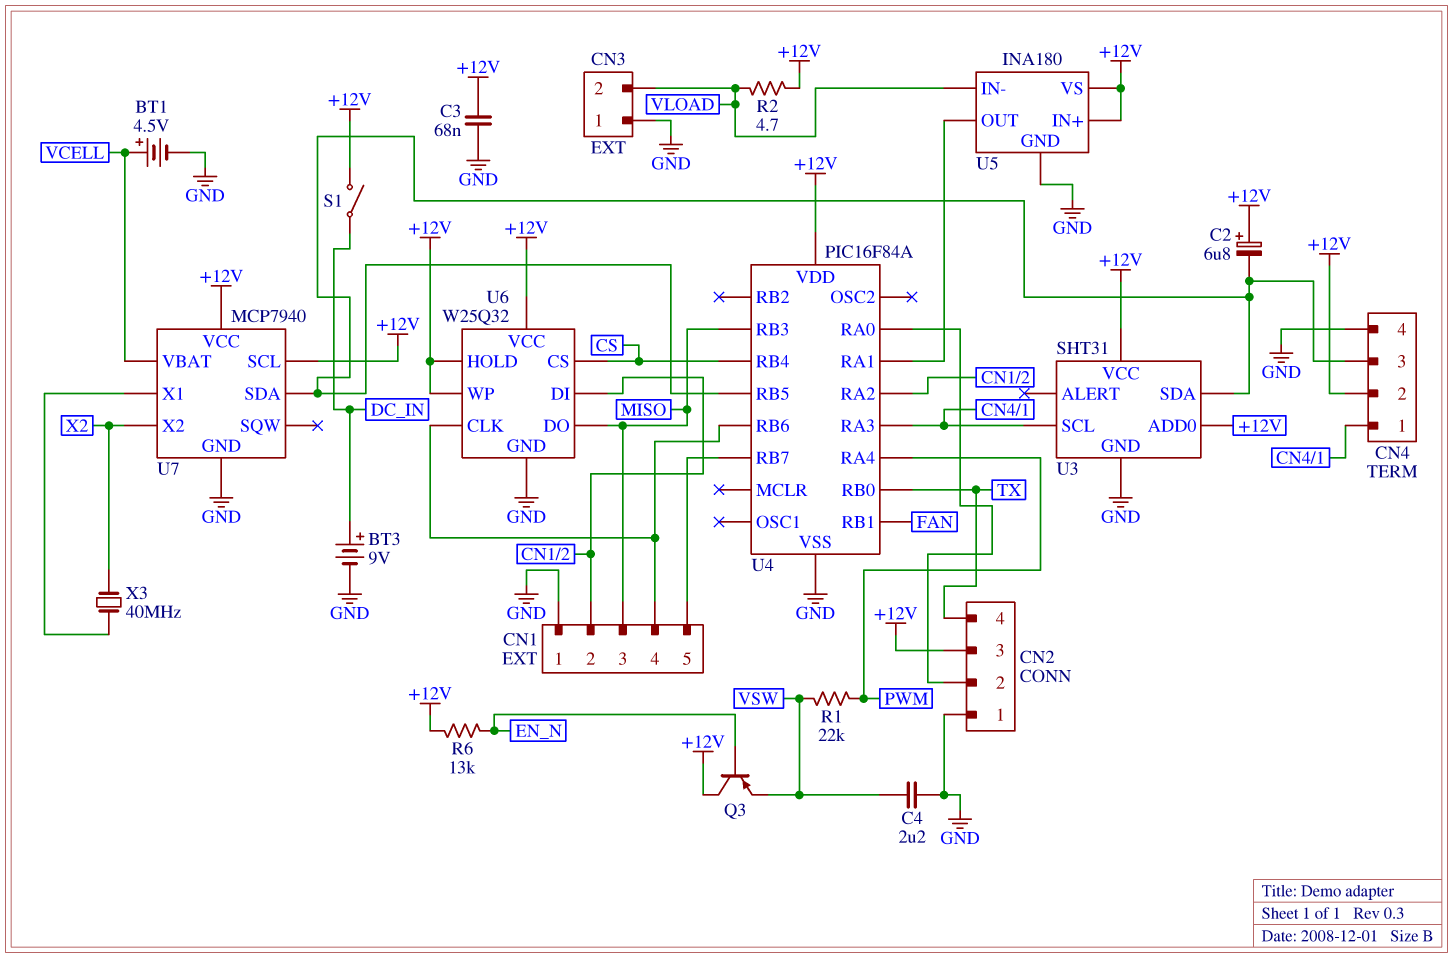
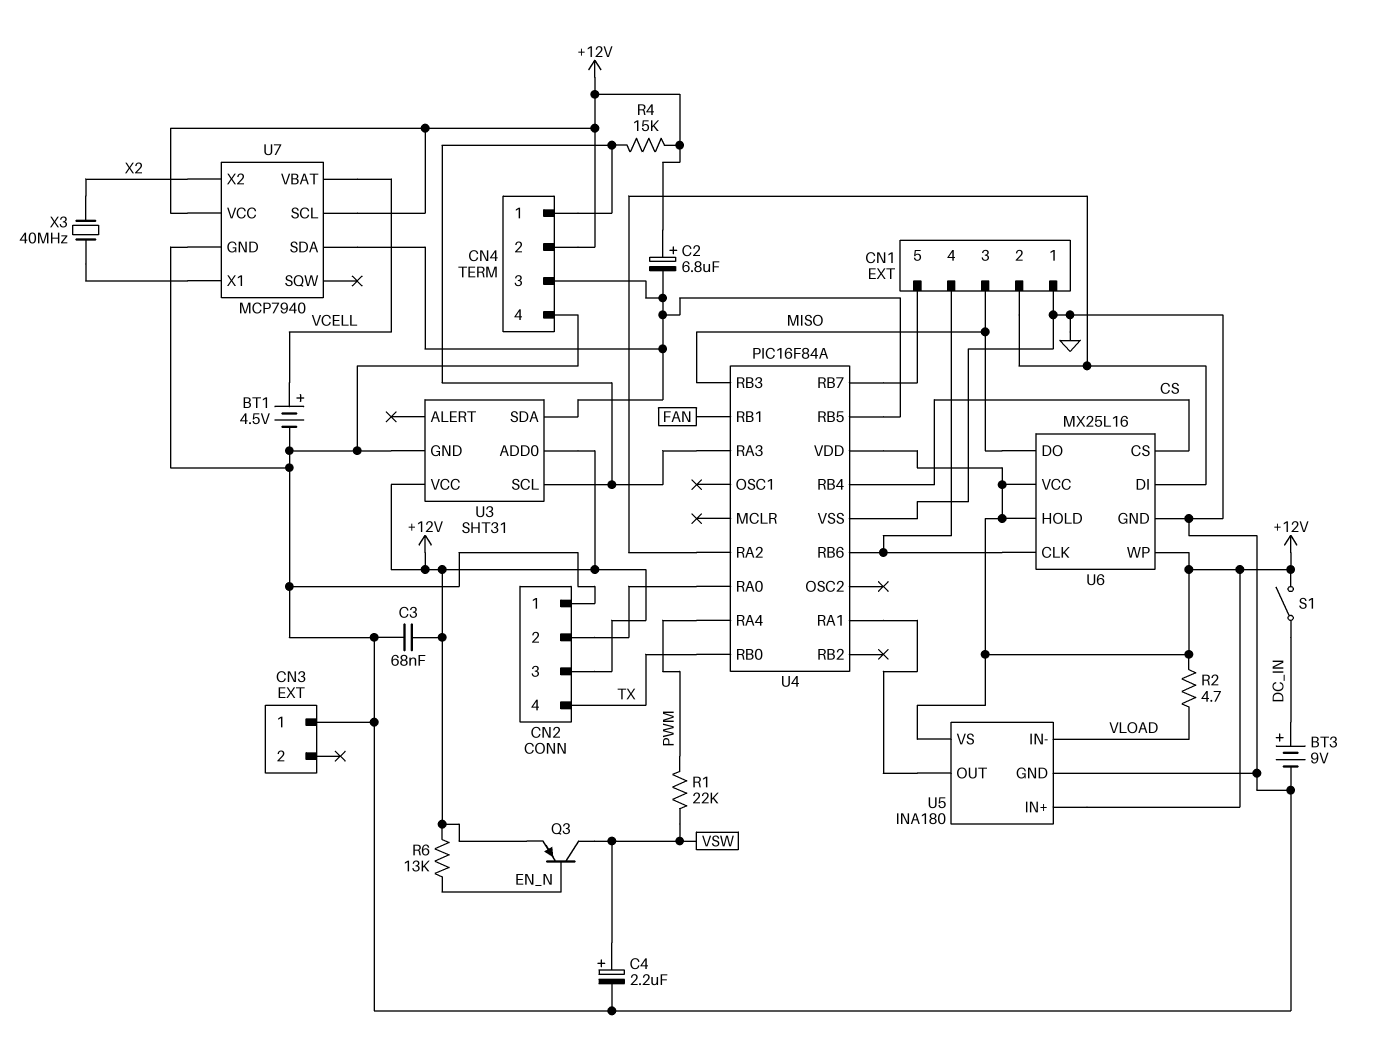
C4: 2.2uF (GND, VSW) -> 2.2uF (plus VSW, minus GND)
CN3 pin 2: VLOAD -> none
Q3: PNP (B EN_N, C +12V, E VSW) -> PNP (B EN_N, C VSW, E +12V)
R4: none -> 15k (+12V, CN4/1)
U6: W25Q32 -> MX25L16

